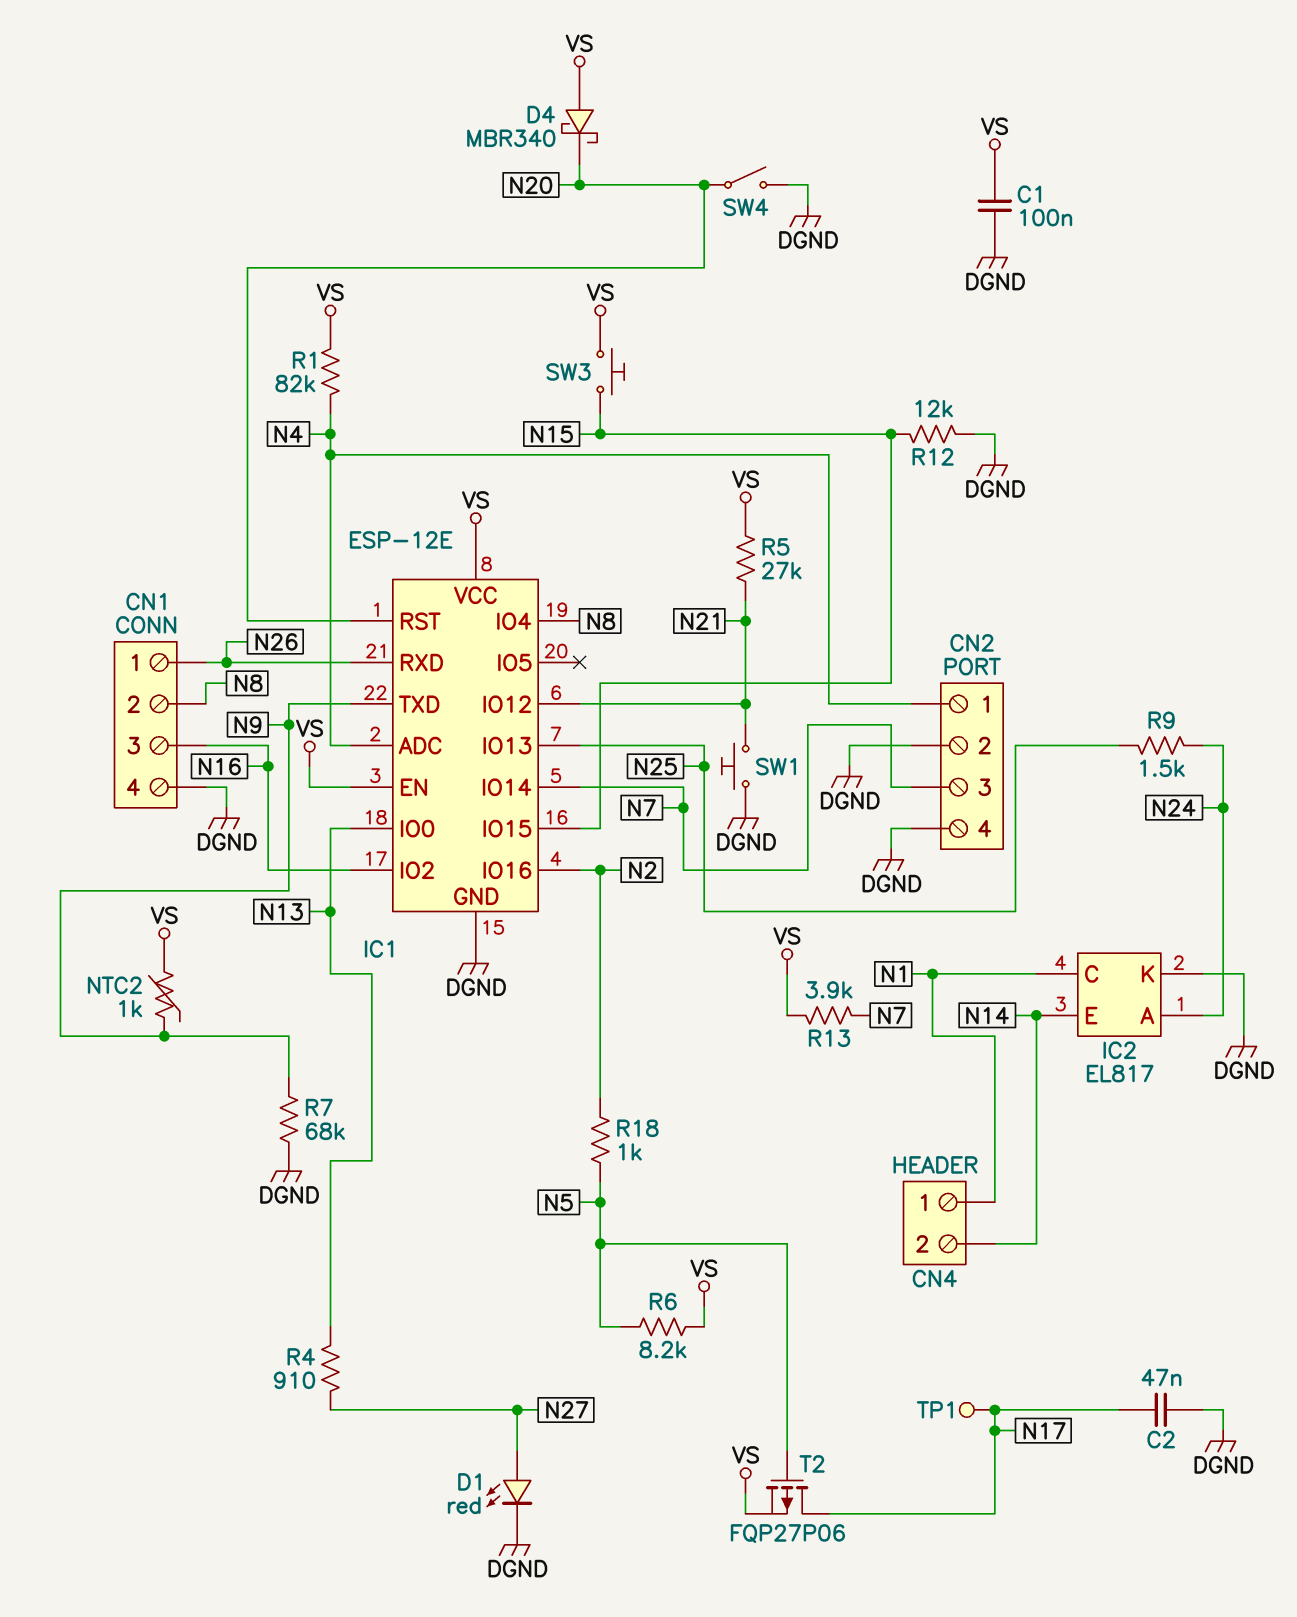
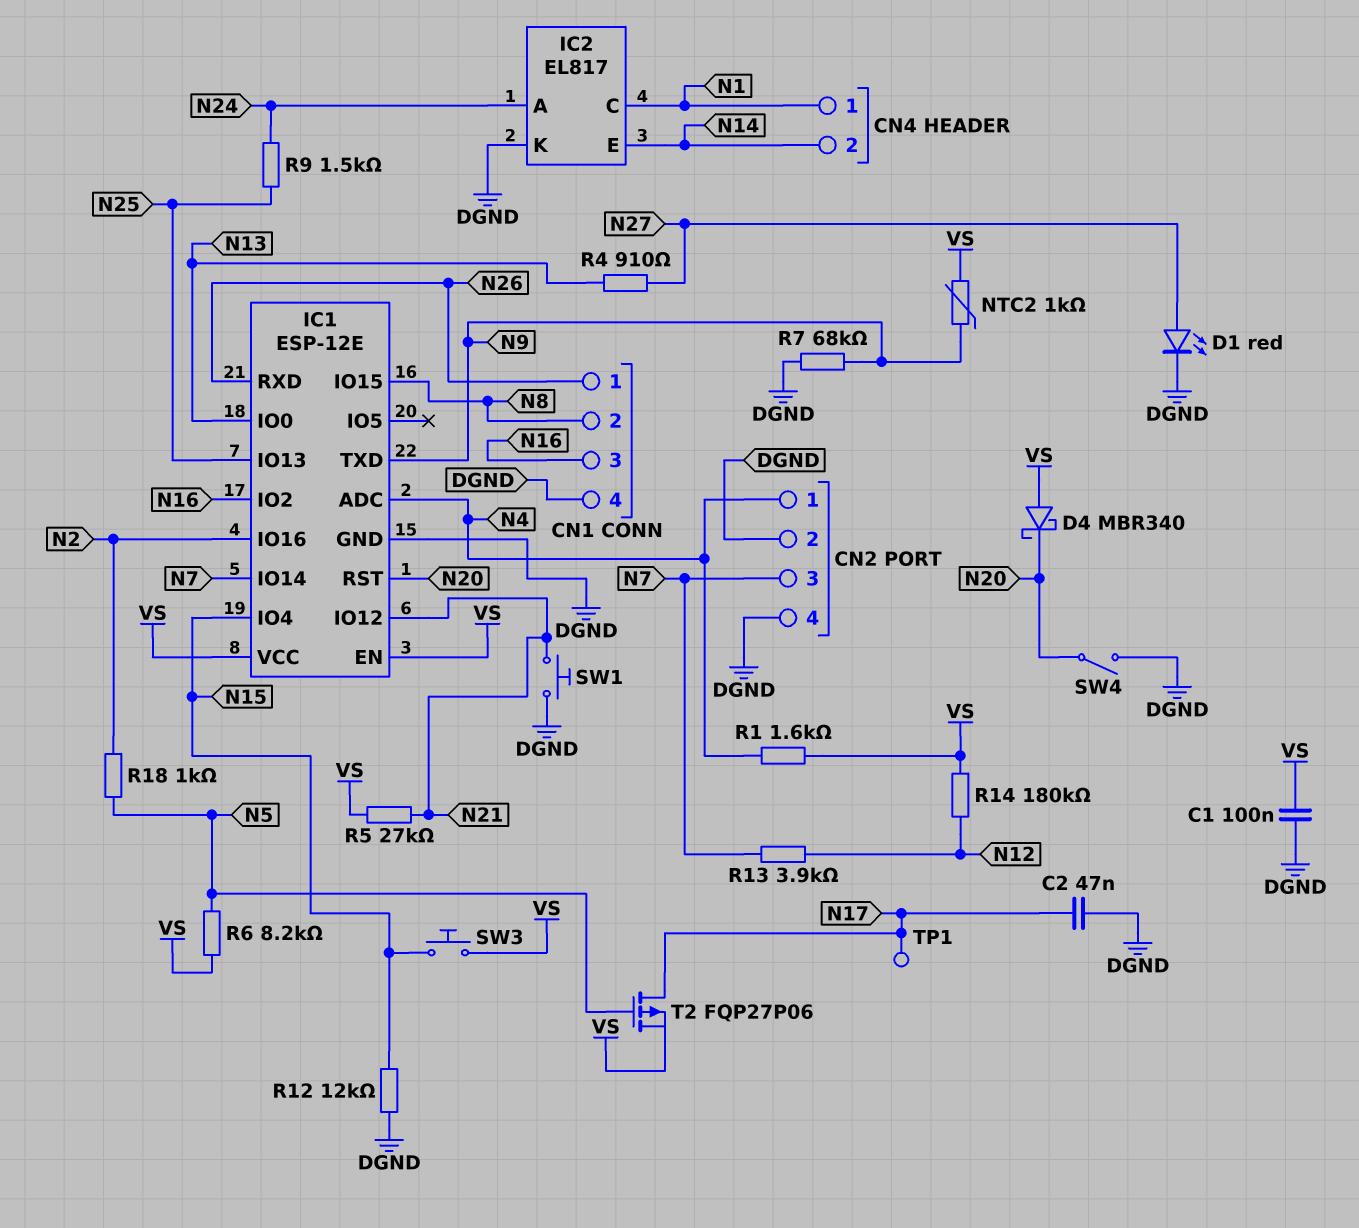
IC1 pin IO4: N8 -> N15
IC1 pin IO15: N15 -> N8
R1: 82k (N4, VS) -> 1.6k (N4, VS)
R13: 3.9k (N7, VS) -> 3.9k (N7, N12)
R14: none -> 180k (N12, VS)

